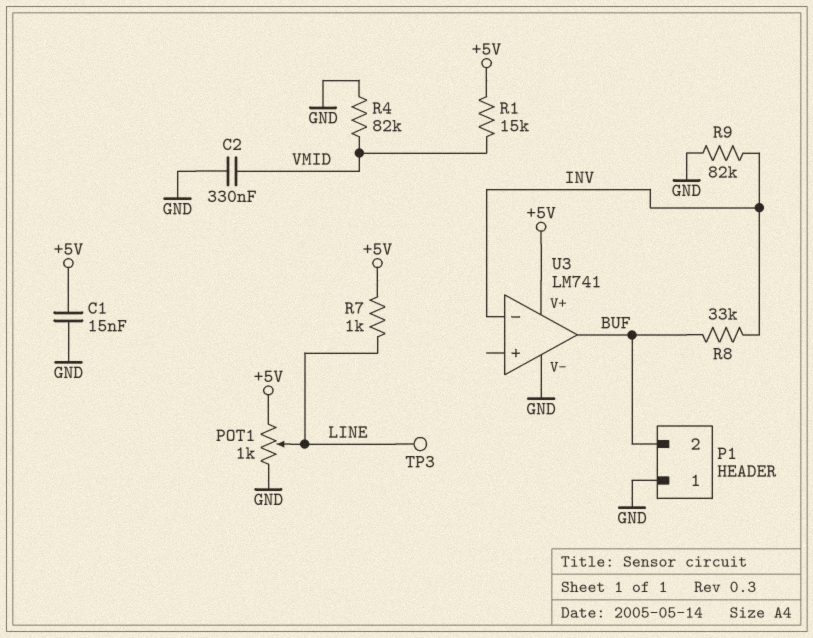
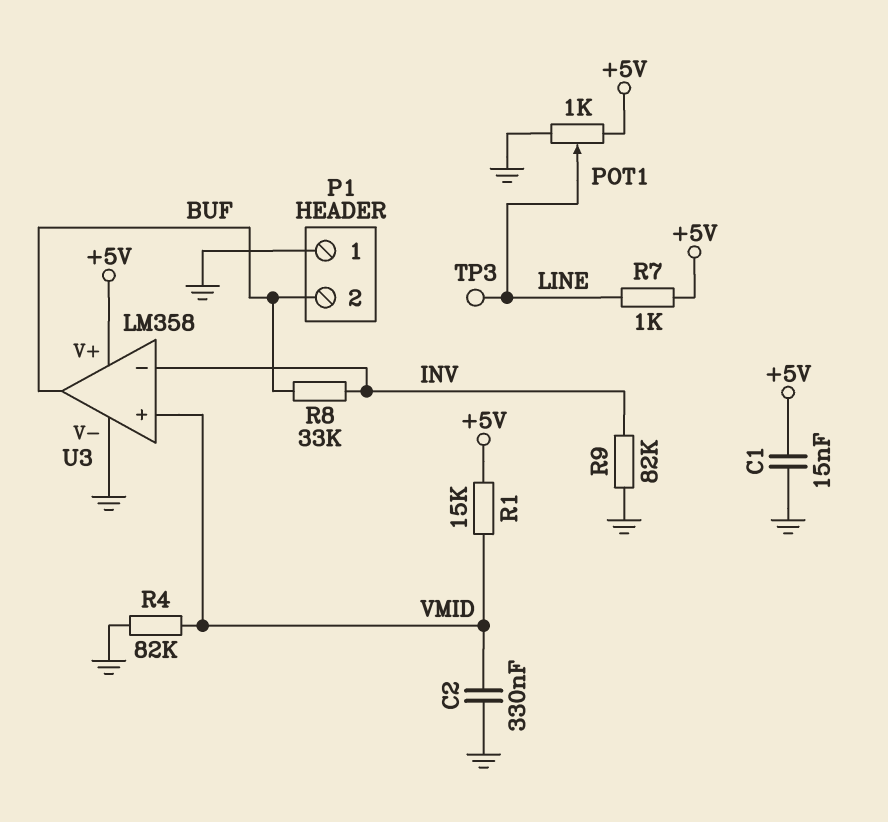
U3: LM741 -> LM358
U3 pin in+: none -> VMID

